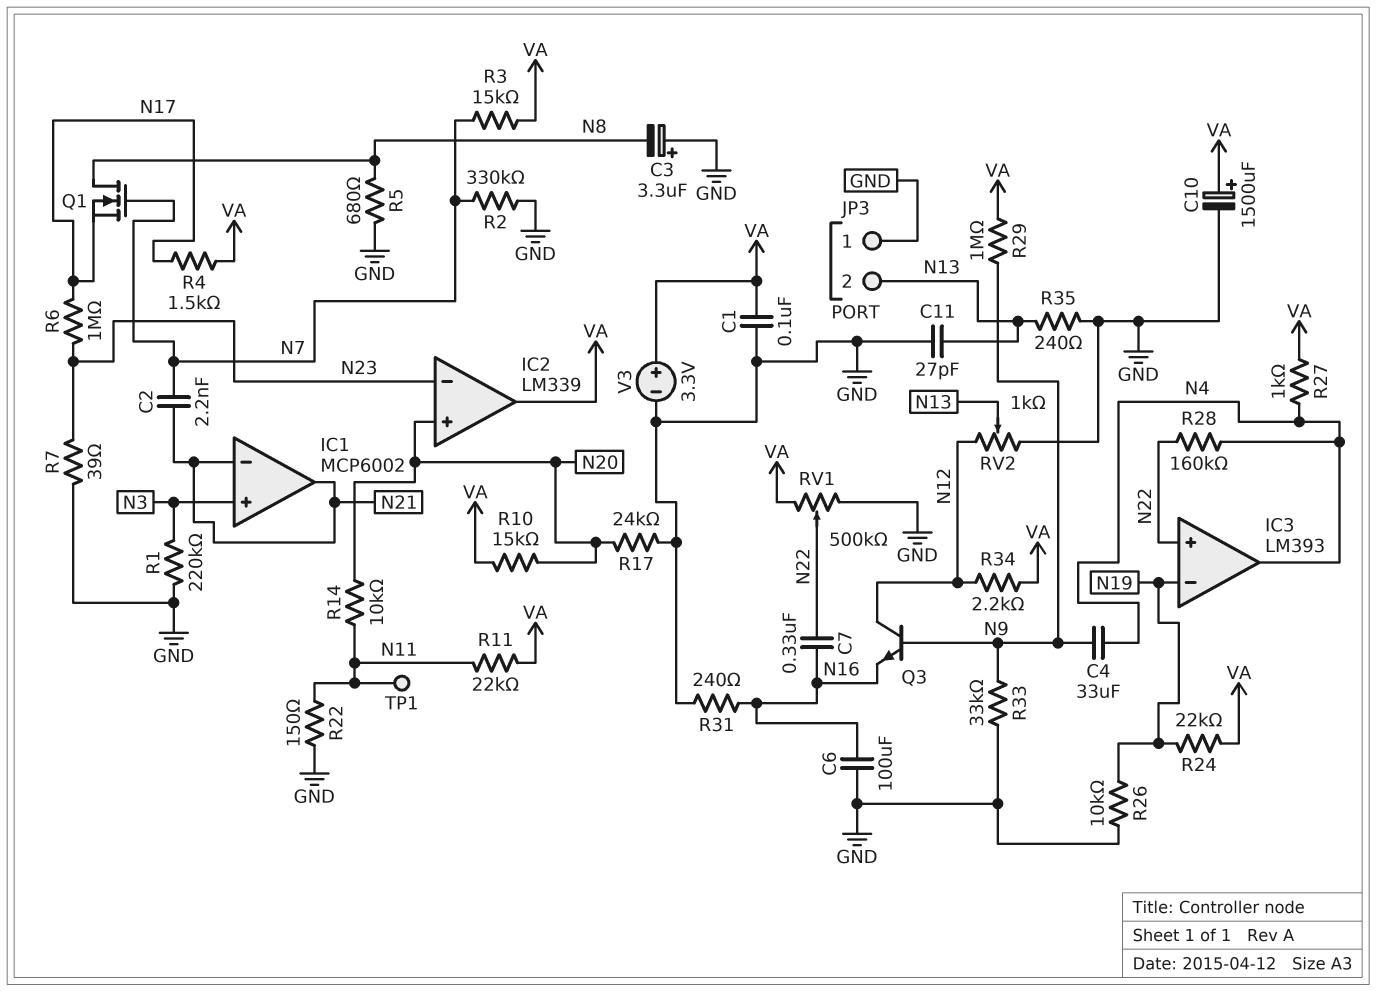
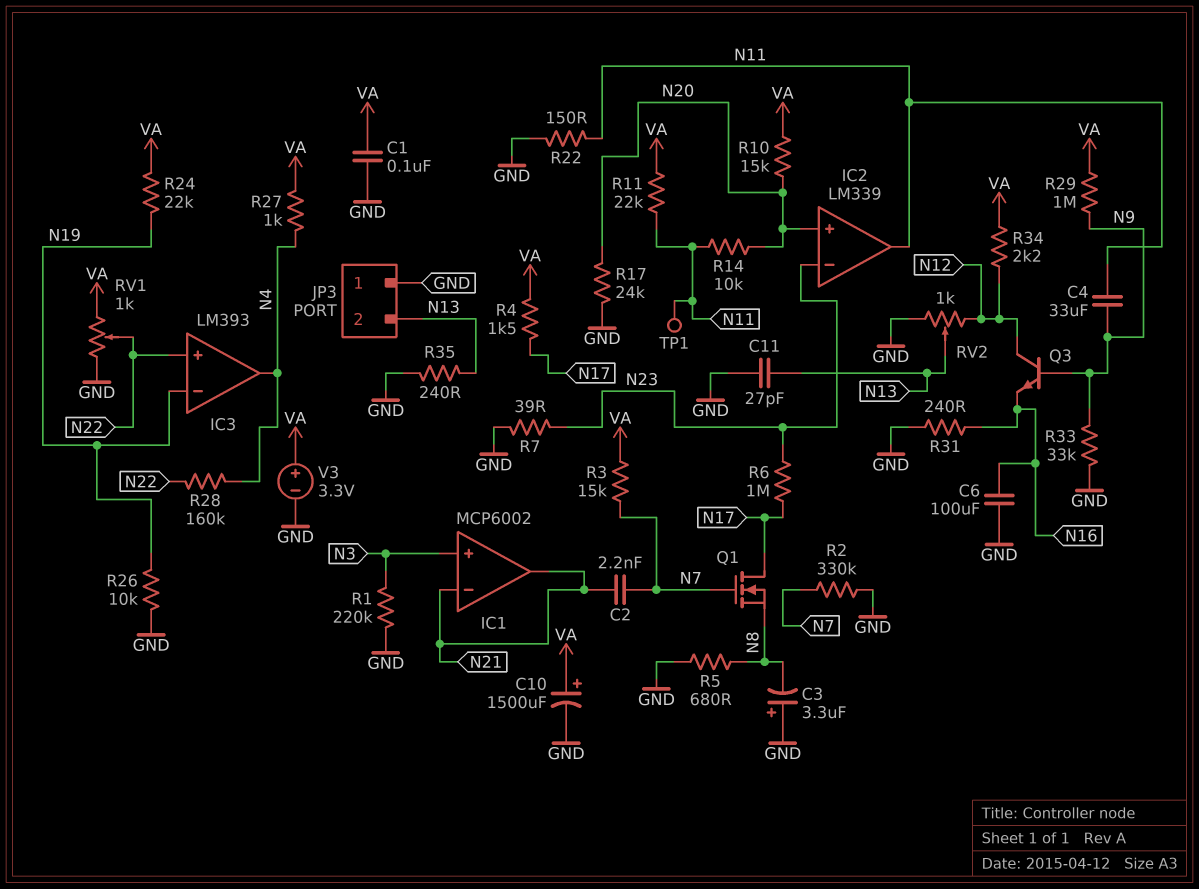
C4: 33uF (N4, N9) -> 33uF (N9, N11)
C7: 330nF (N16, N22) -> none
IC2 pin out: VA -> N11
Q1: NMOS (G N7, D N8, S N17) -> NMOS (G N7, D N17, S N8)
RV1: 500k (GND, VA, wiper N22) -> 1k (GND, VA, wiper N22)

